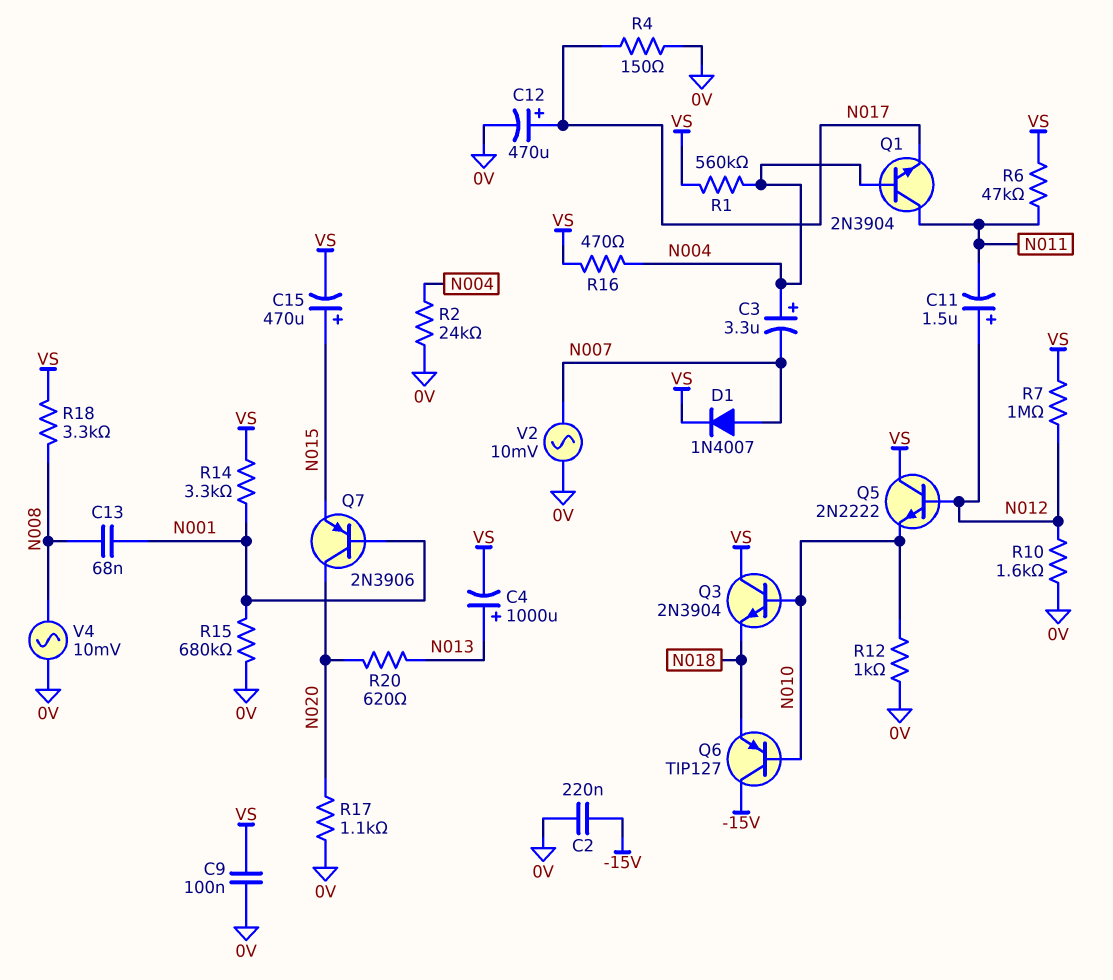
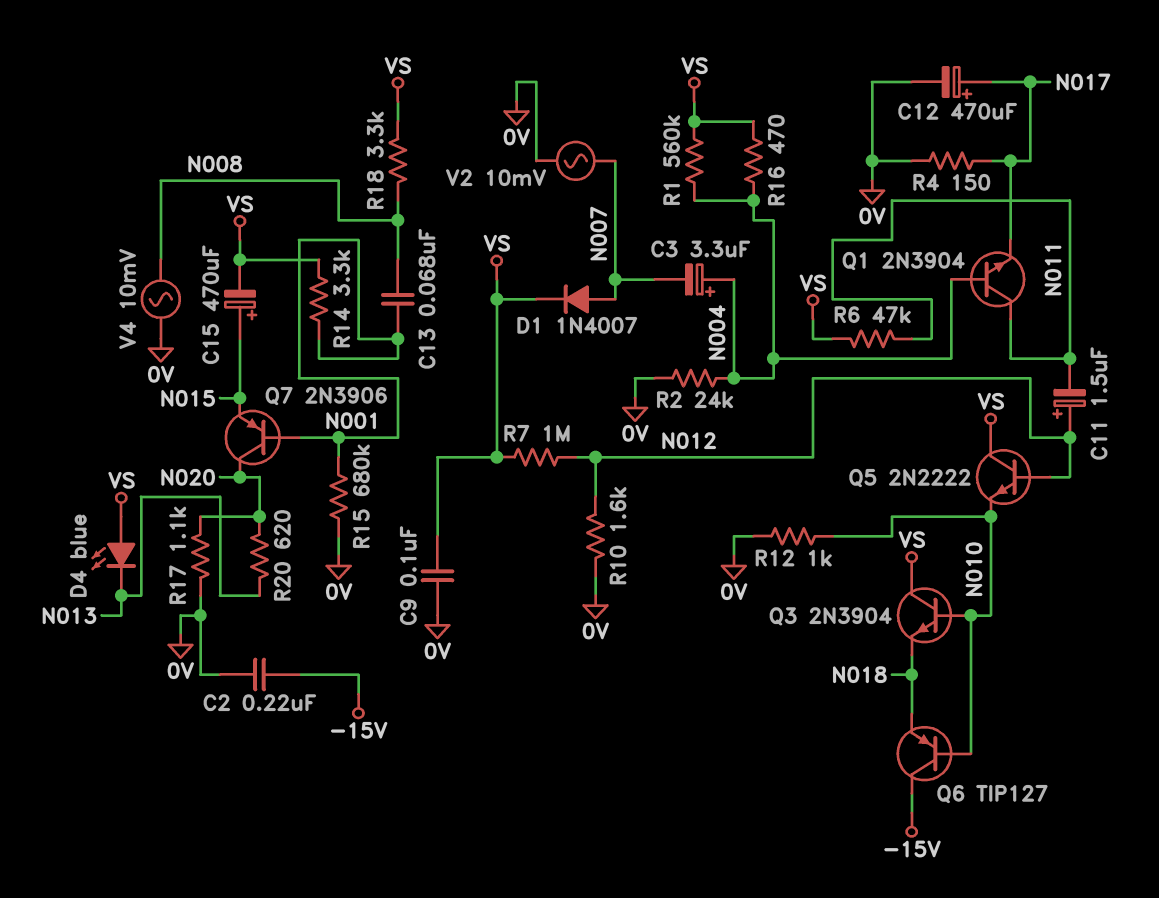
C4: 1000uF (plus N013, minus VS) -> none
D4: none -> LED blue (A VS, K N013)

